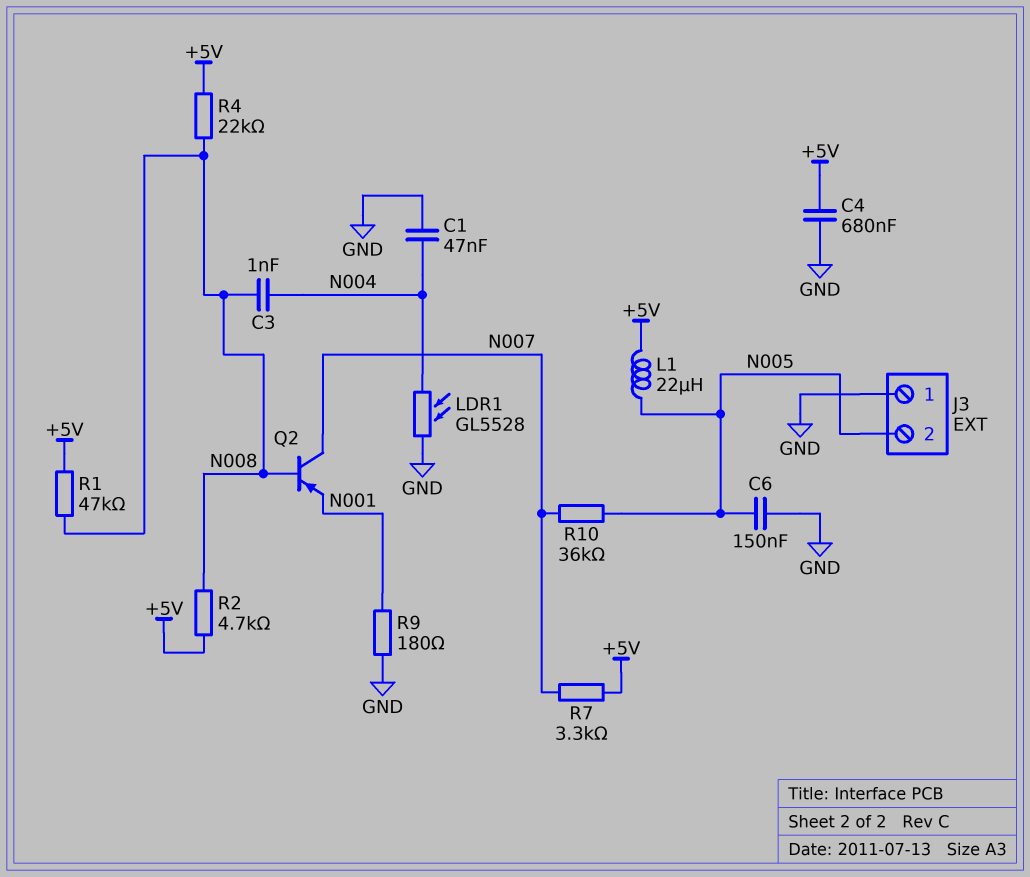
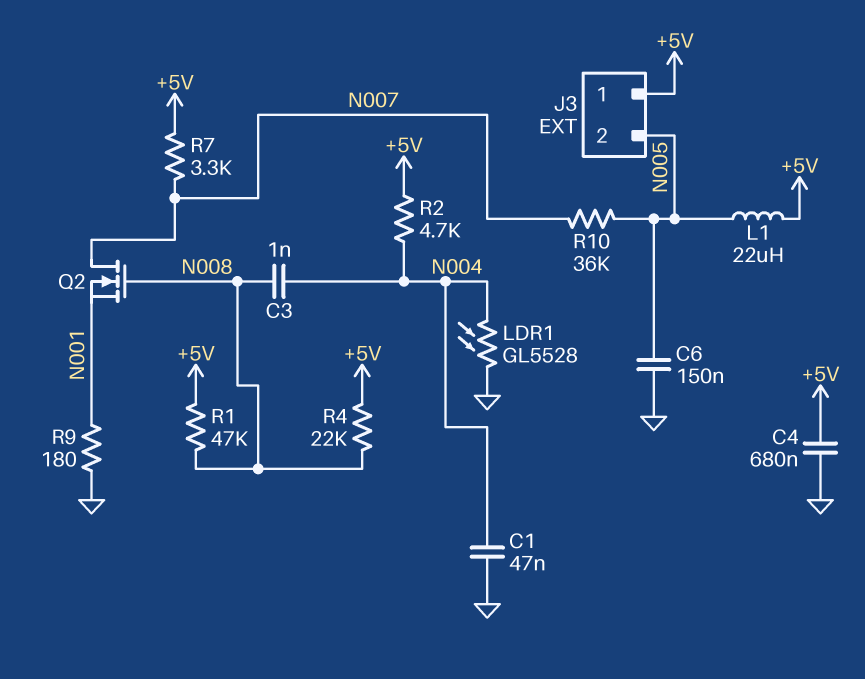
J3 pin 1: GND -> +5V
Q2: PNP (B N008, C N007, E N001) -> NMOS (G N008, D N007, S N001)
R2: 4.7k (+5V, N008) -> 4.7k (+5V, N004)

